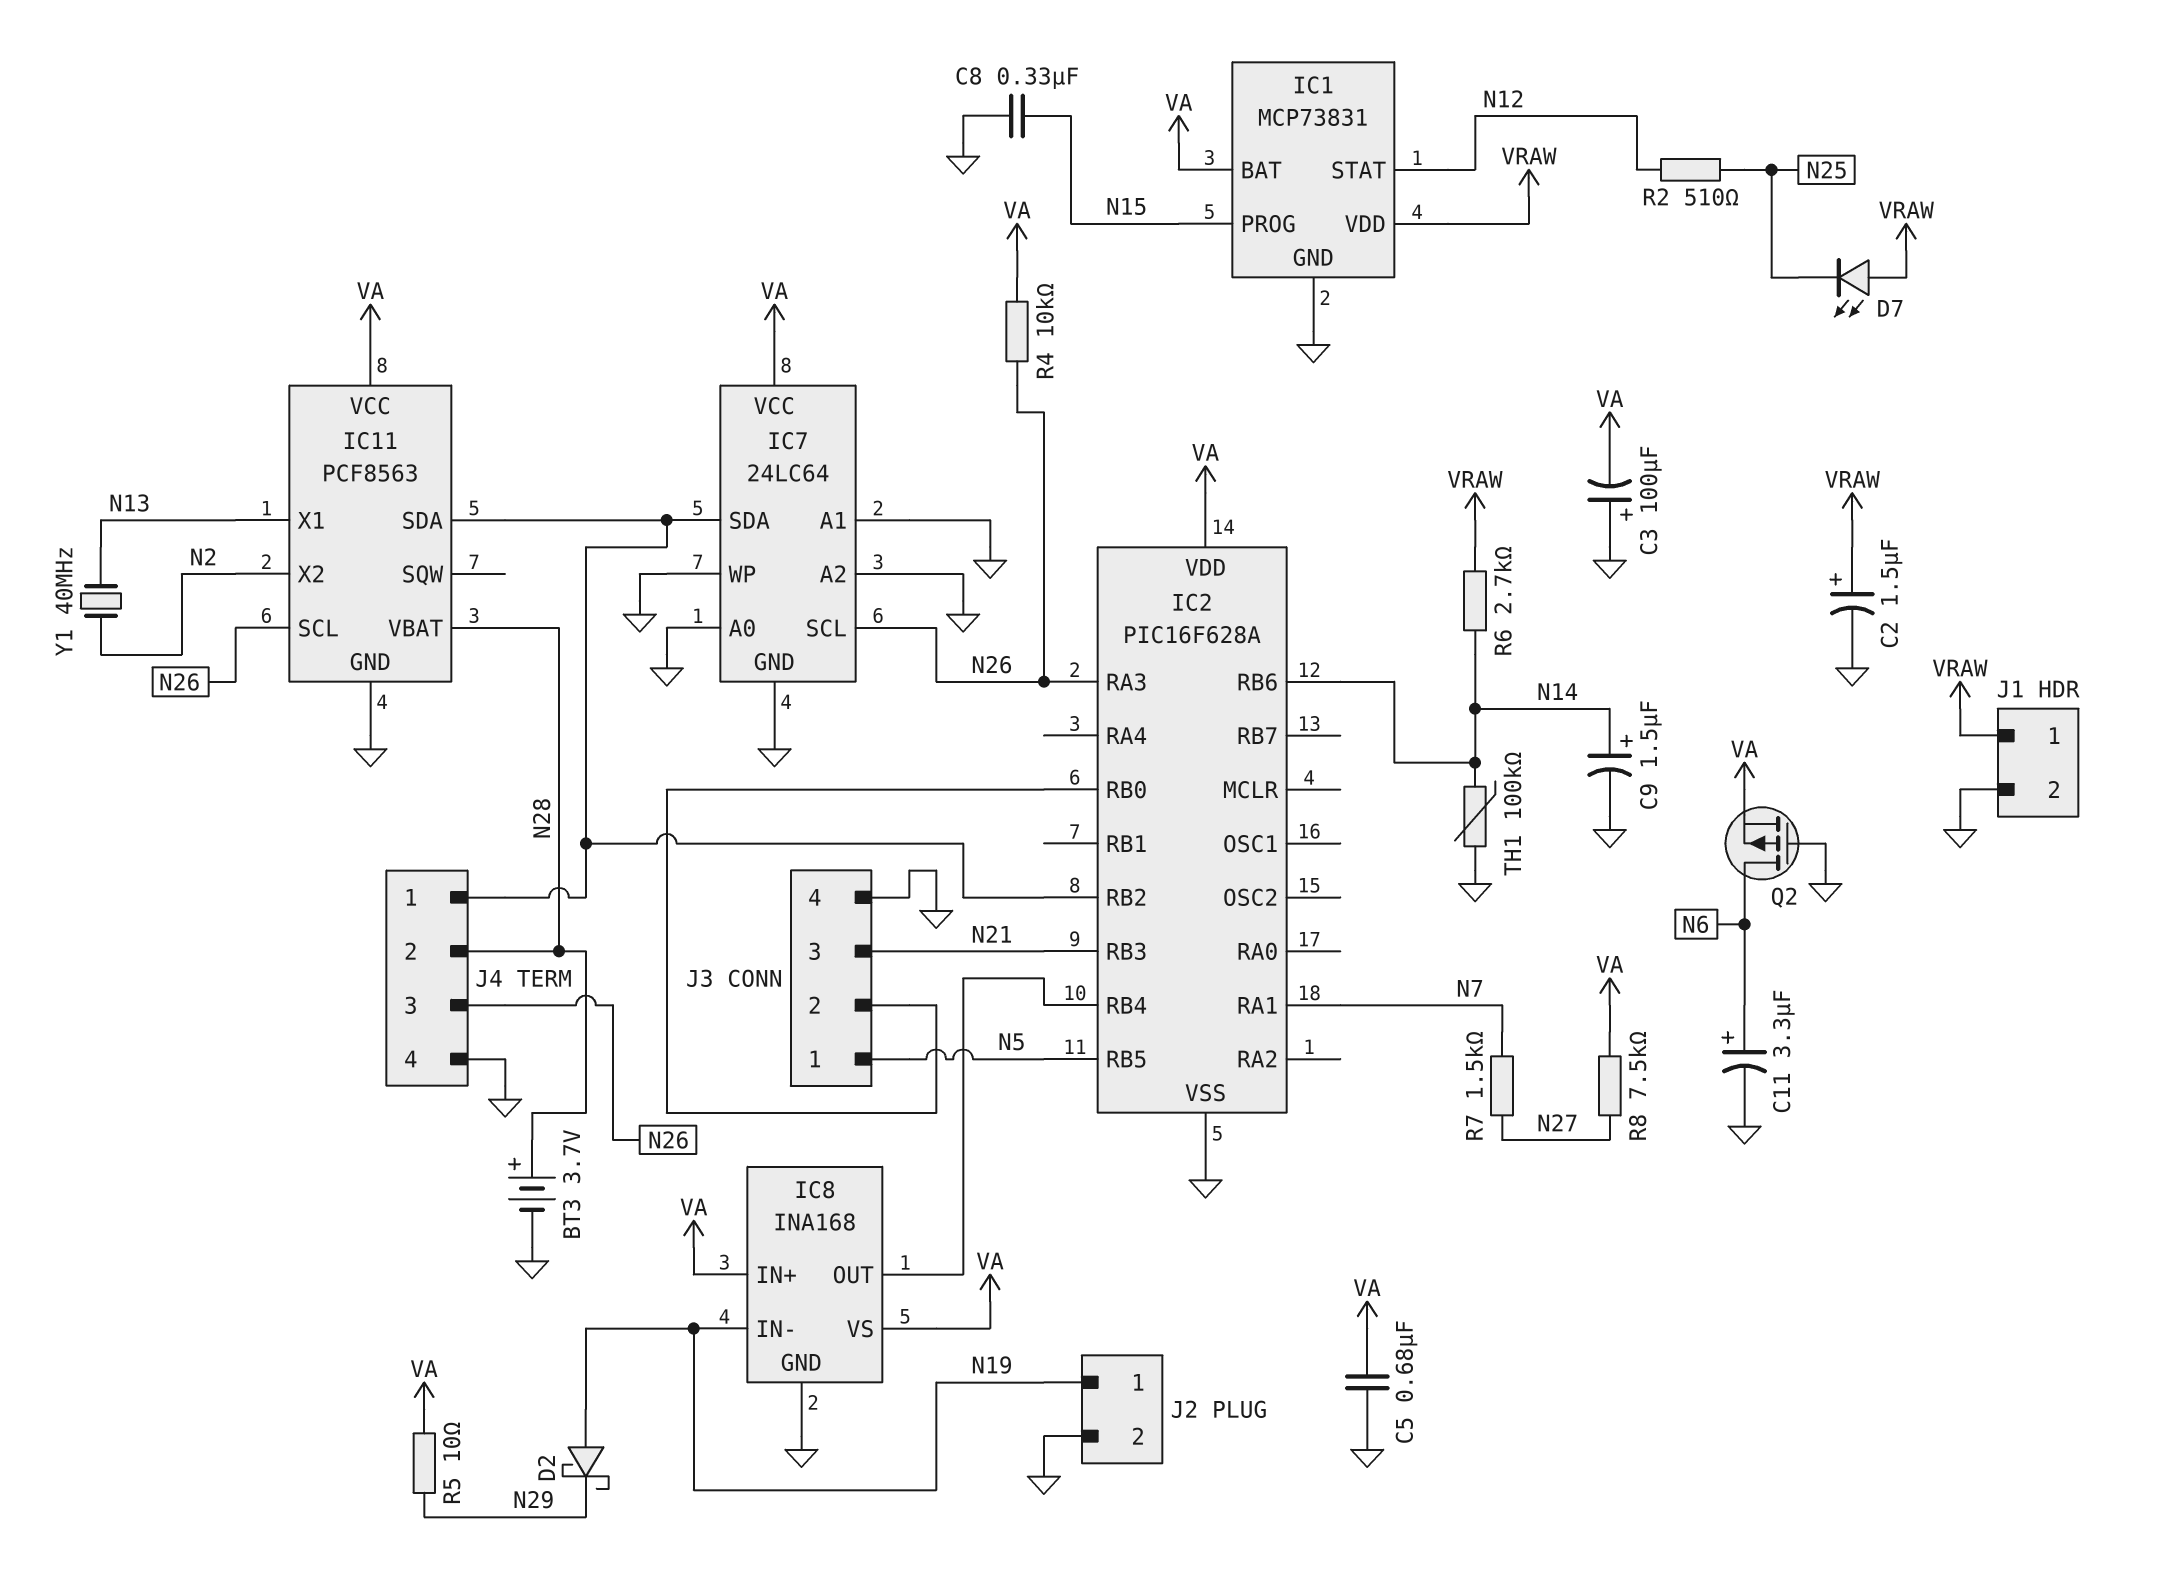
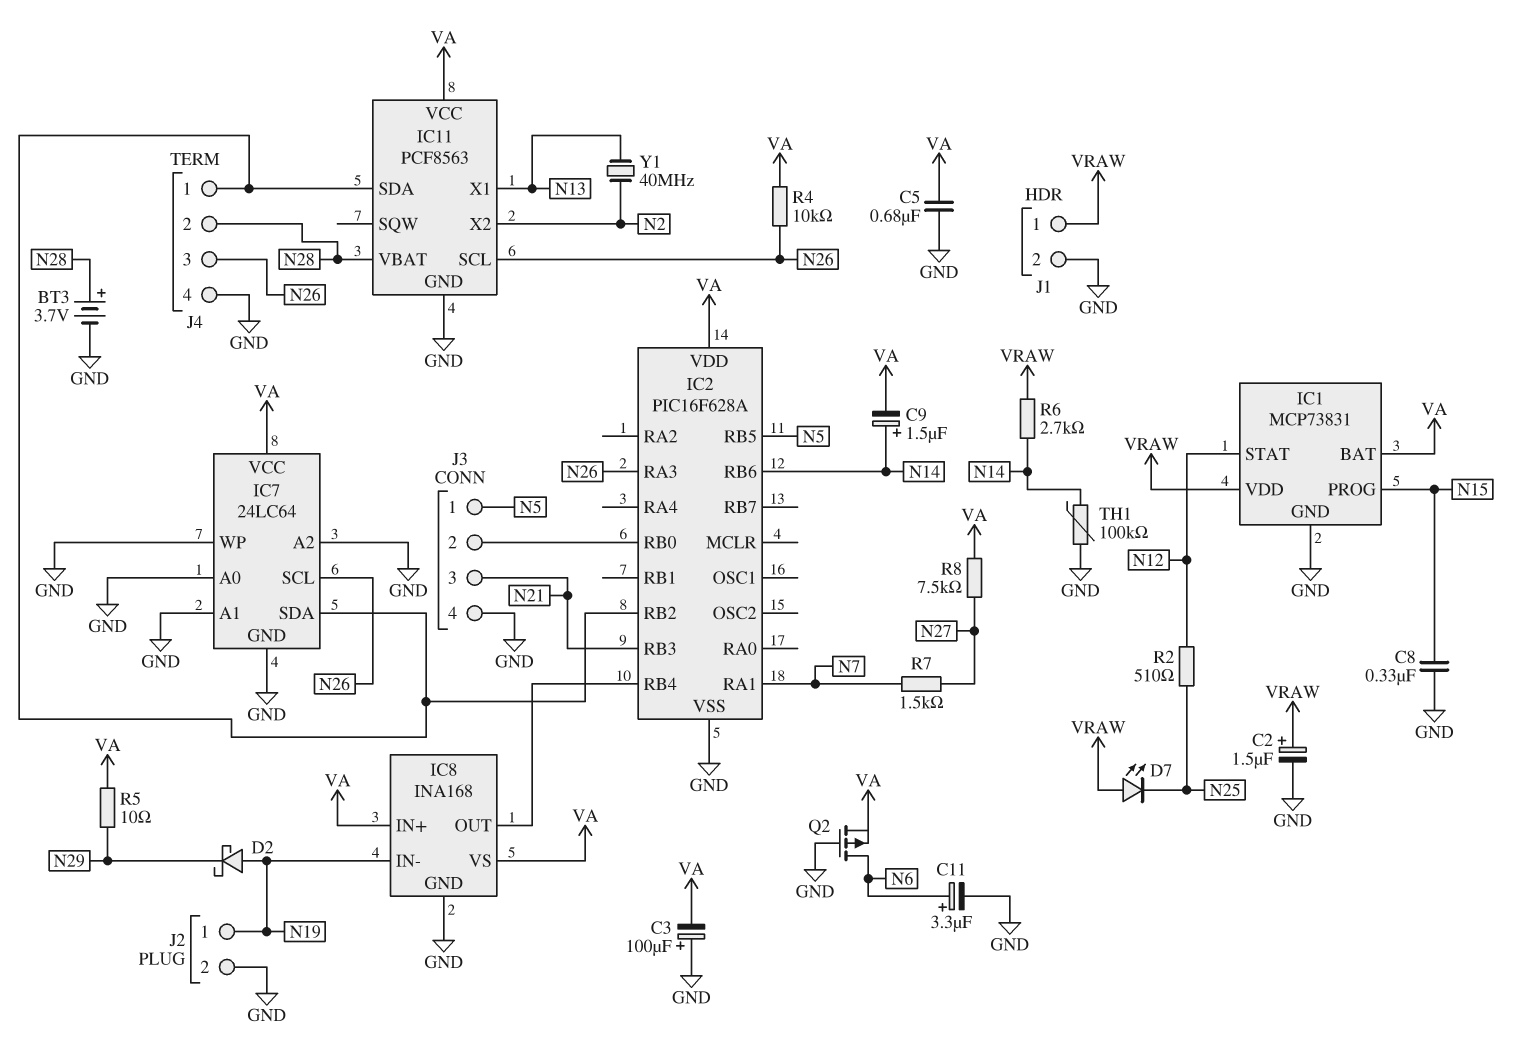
C9: 1.5uF (plus N14, minus GND) -> 1.5uF (plus N14, minus VA)

